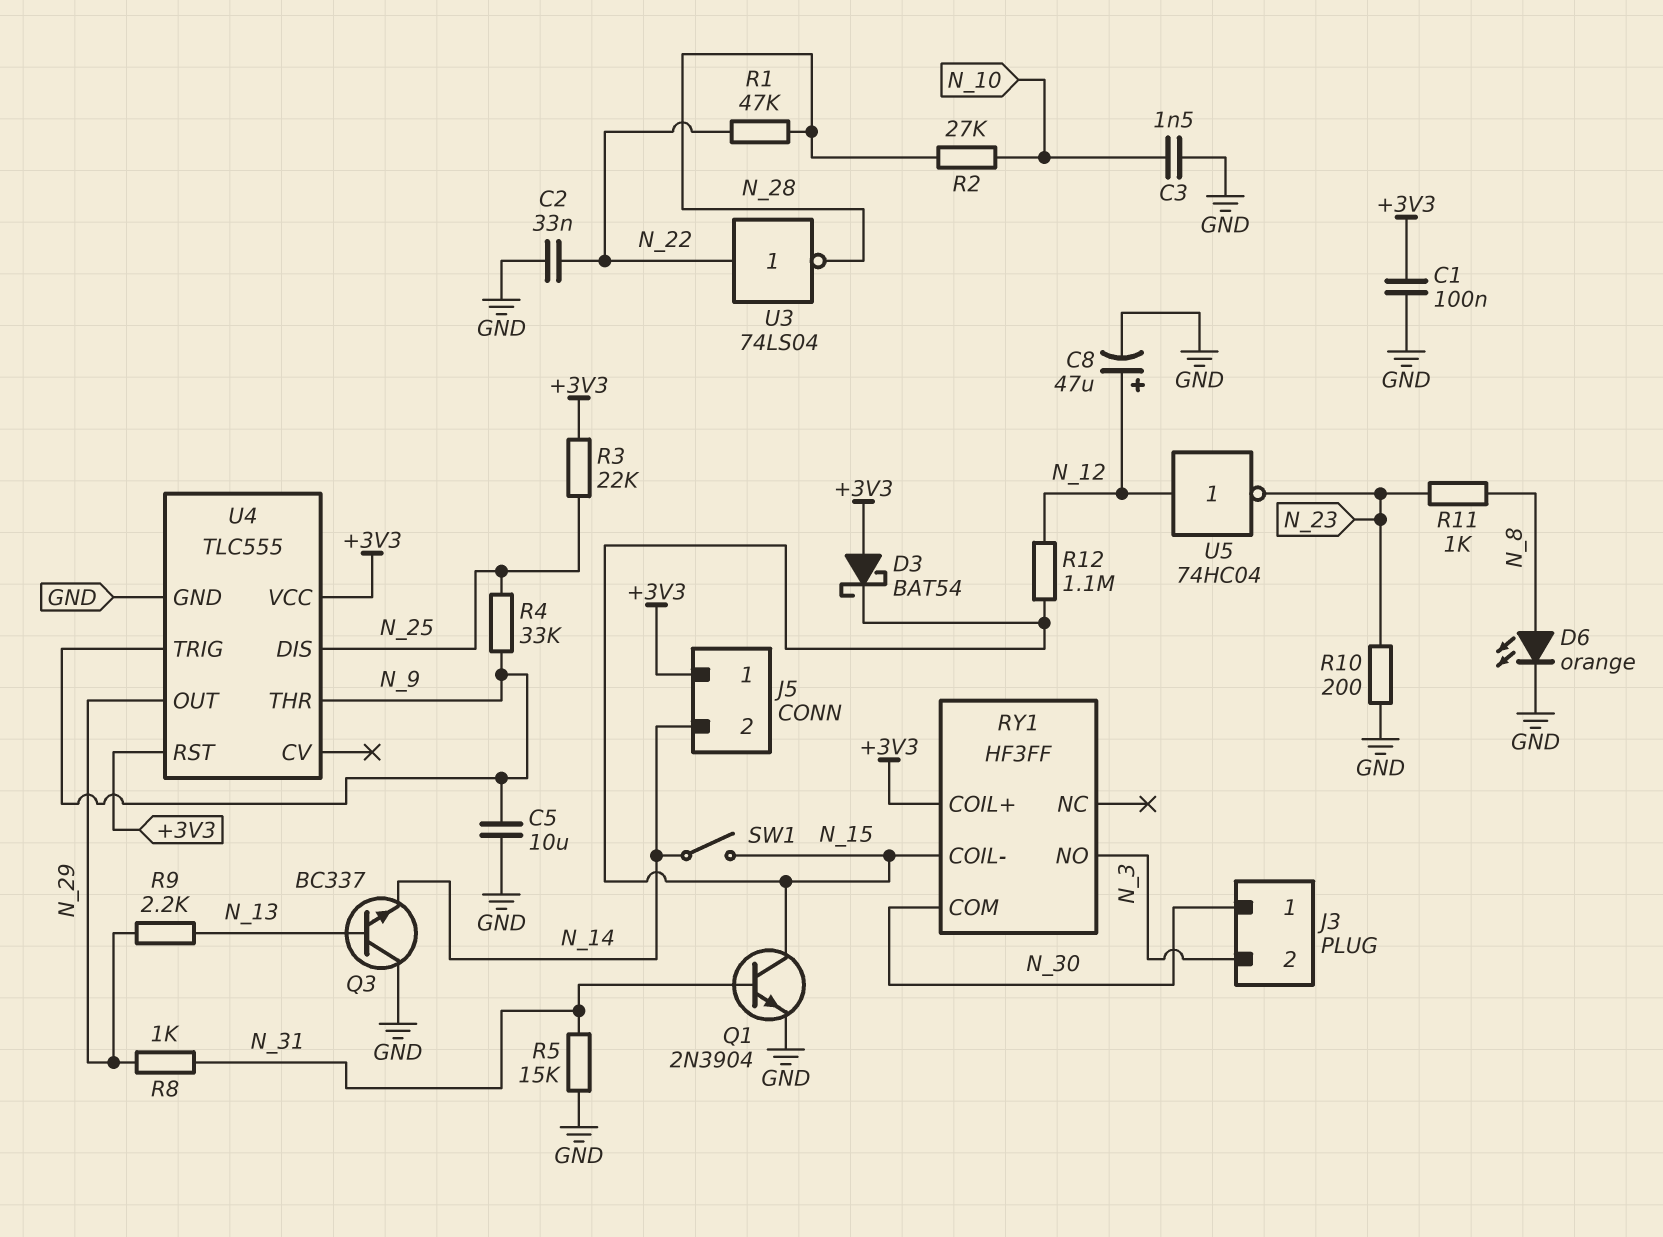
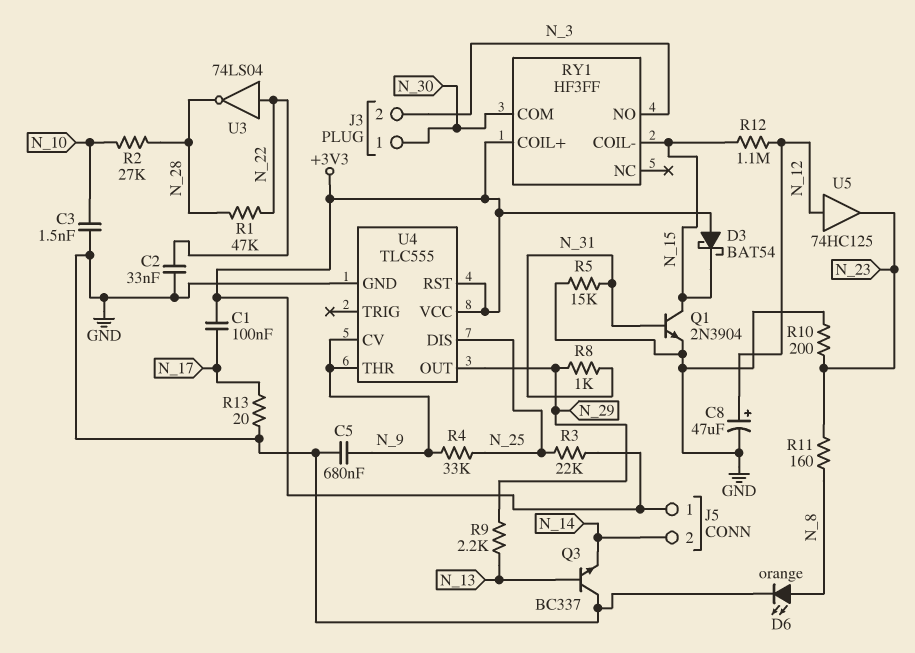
C1: 100nF (+3V3, GND) -> 100nF (+3V3, N_17)
C5: 10uF (GND, N_9) -> 680nF (GND, N_9)
R11: 1k (N_8, N_23) -> 160 (N_8, N_23)
R13: none -> 20 (GND, N_17)
SW1: switch (N_14, N_15) -> none
U4 pin CV: none -> N_9
U4 pin TRIG: N_9 -> none
U5: NOT 74HC04 (in N_12, out N_23) -> buffer 74HC125 (in N_12, out N_23)

